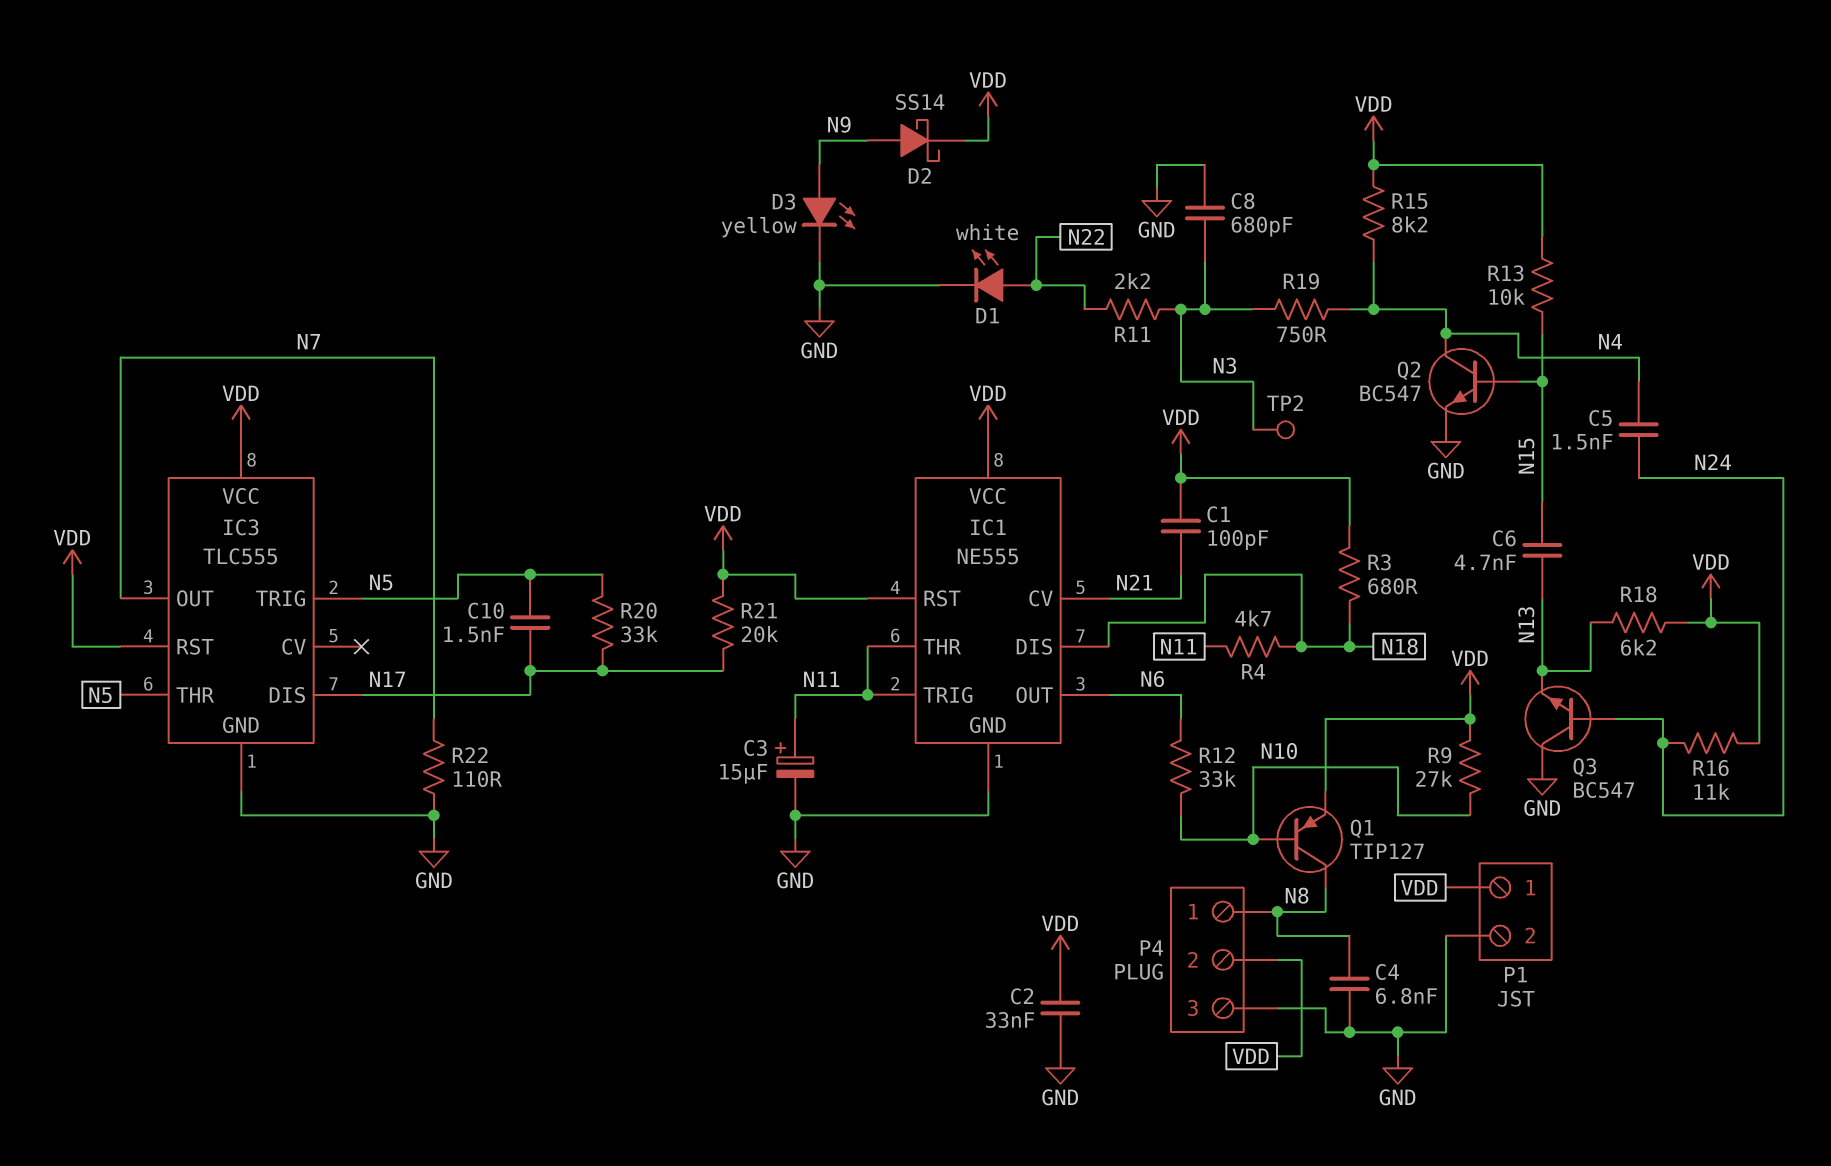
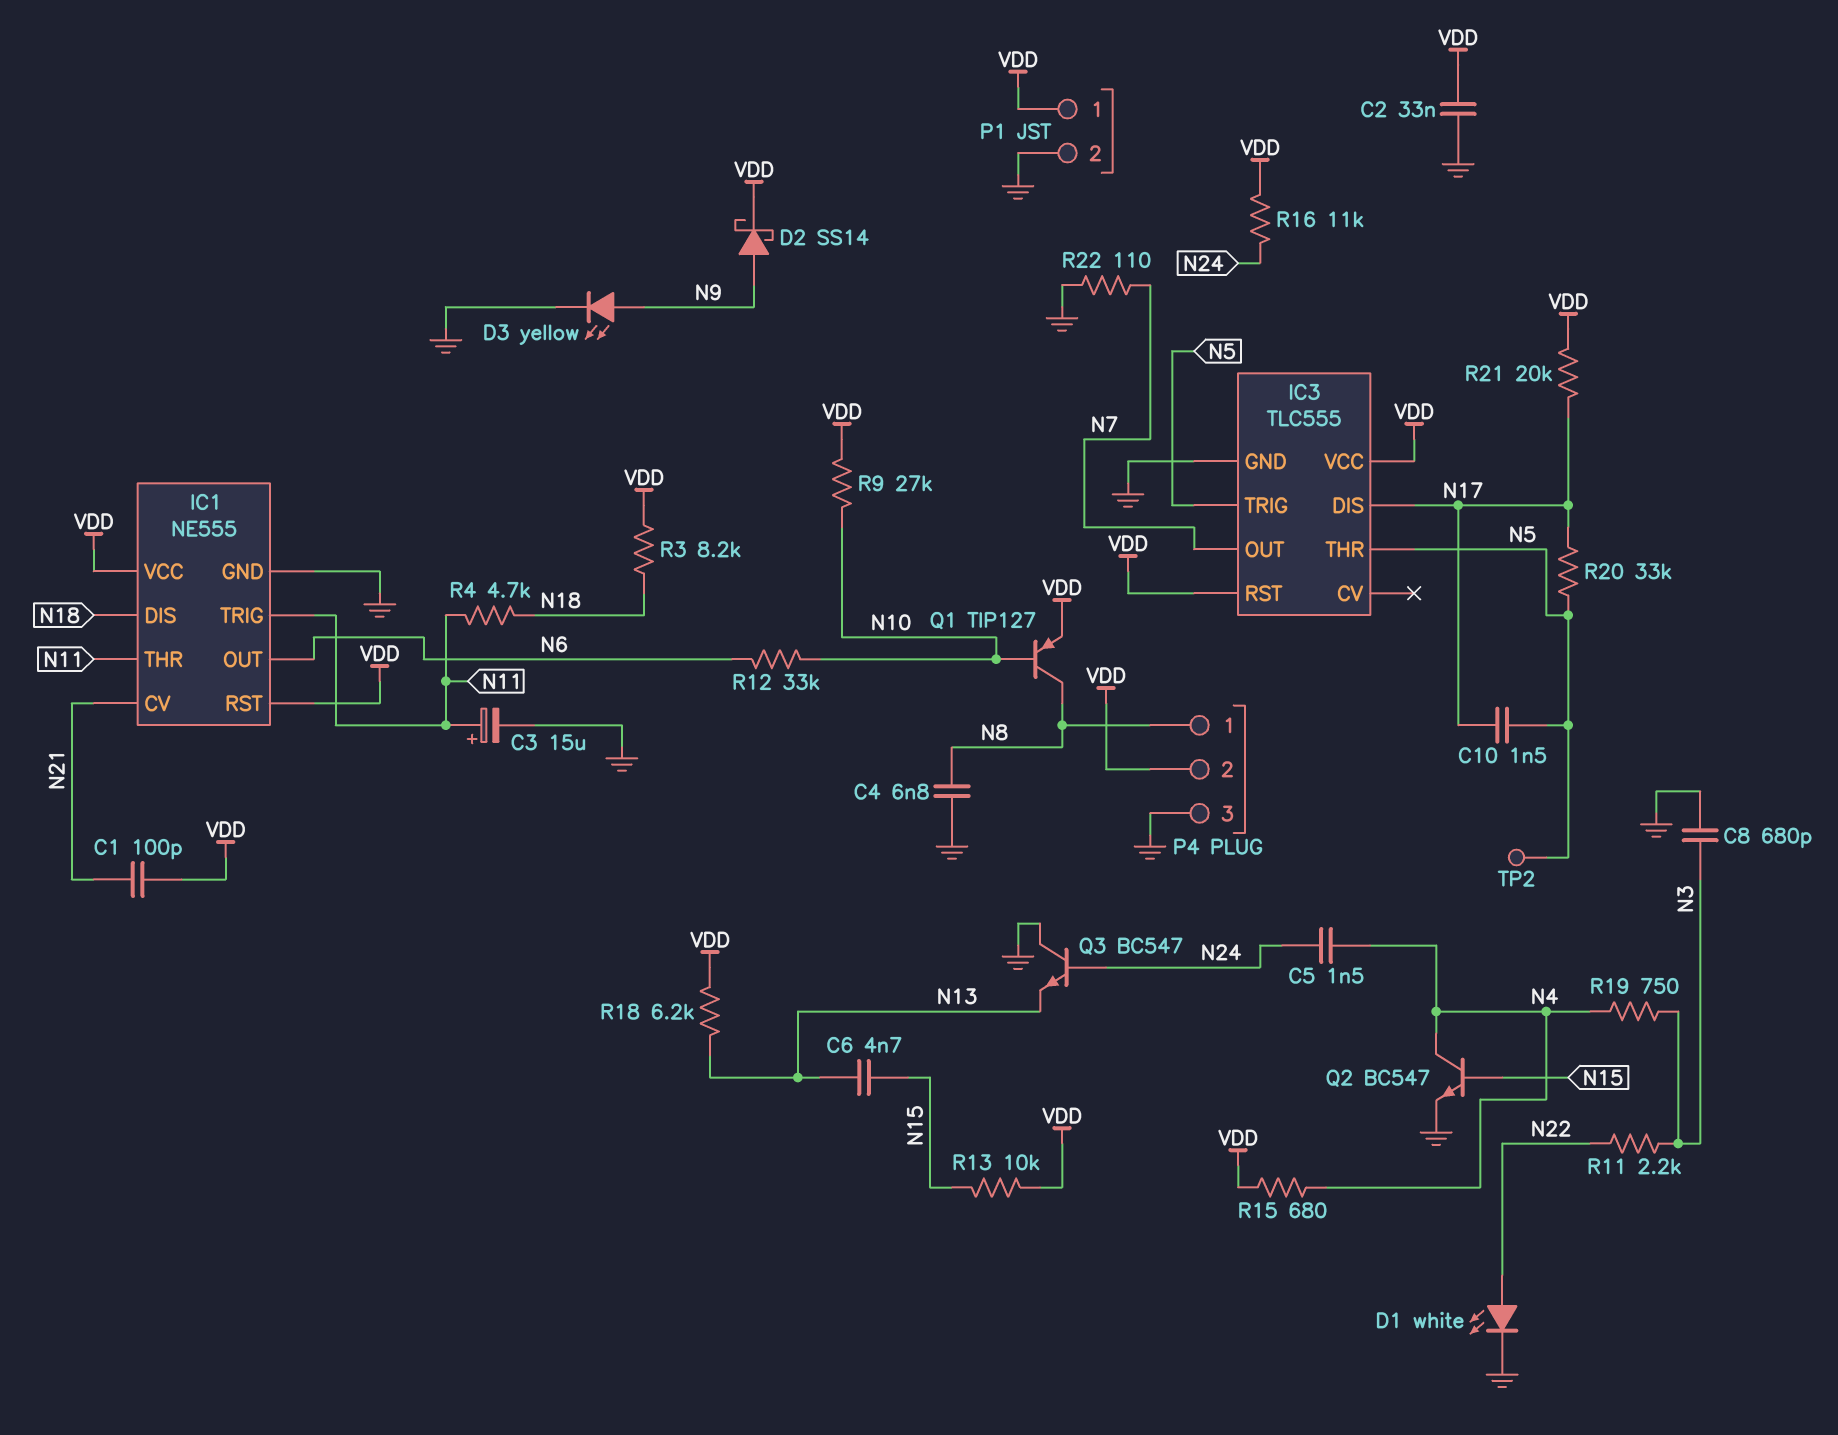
R3: 680 (N18, VDD) -> 8.2k (N18, VDD)
R15: 8.2k (N4, VDD) -> 680 (N4, VDD)
TP2: test point (N3) -> test point (N5)

